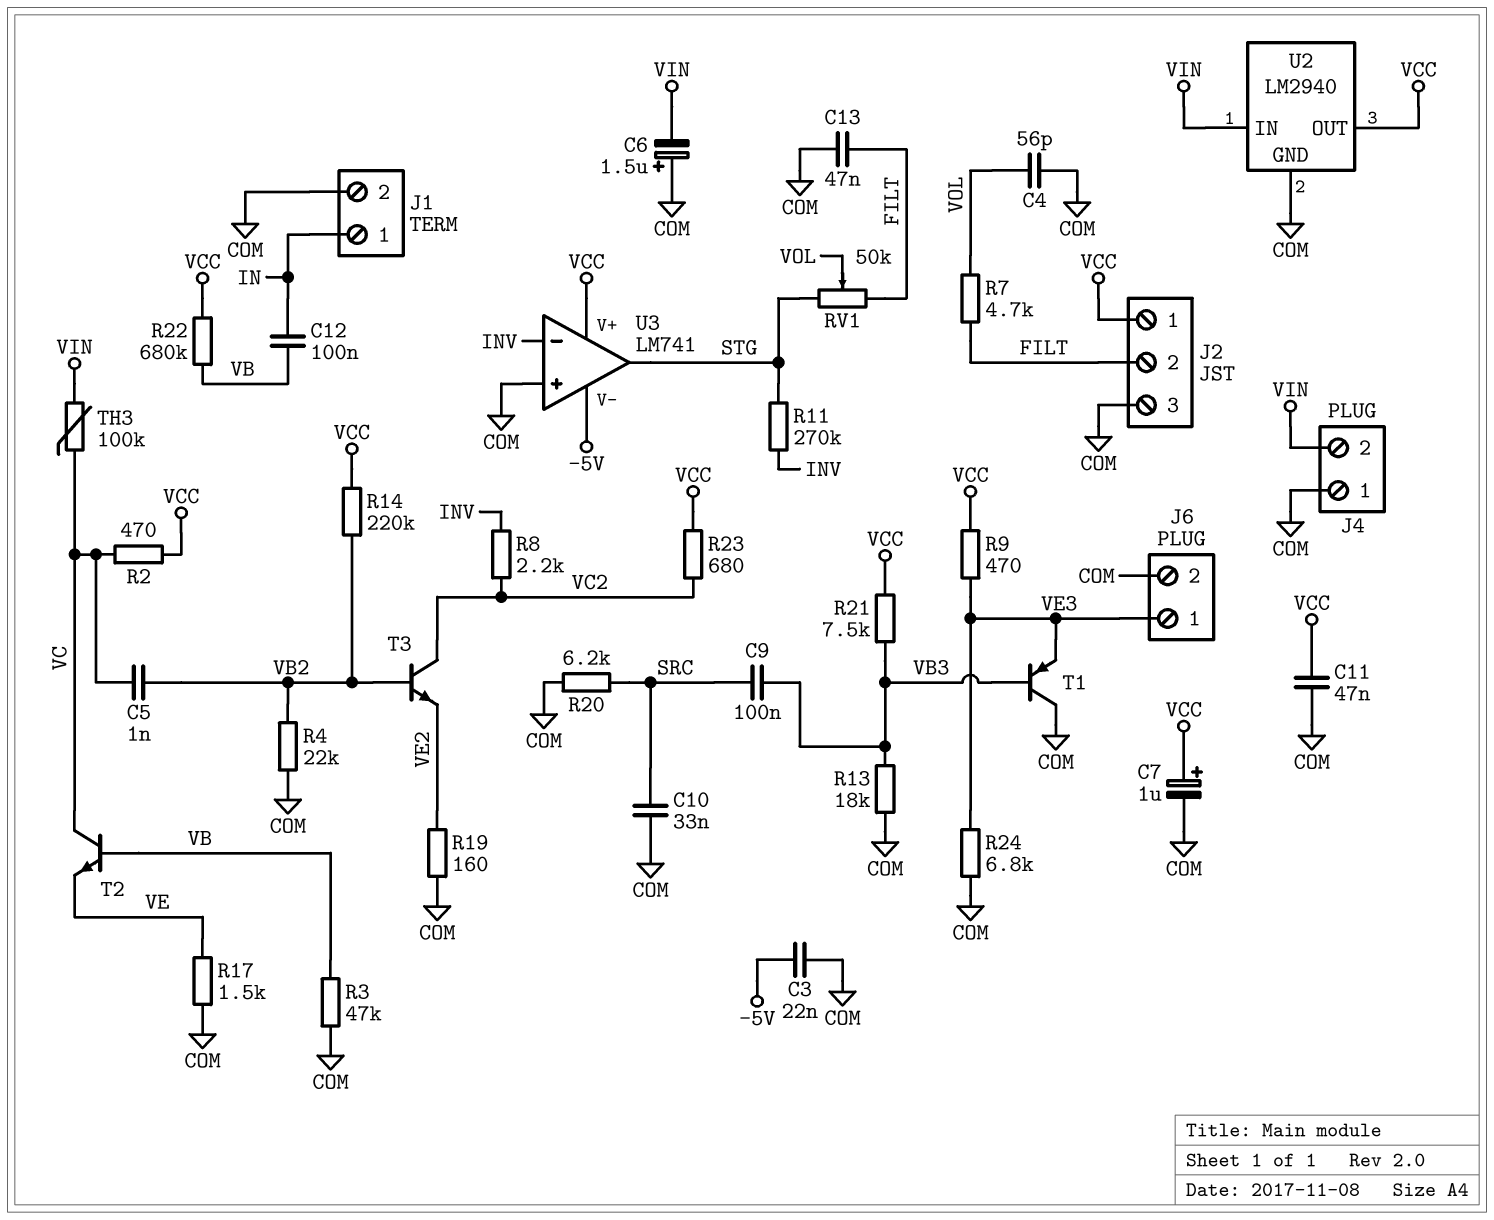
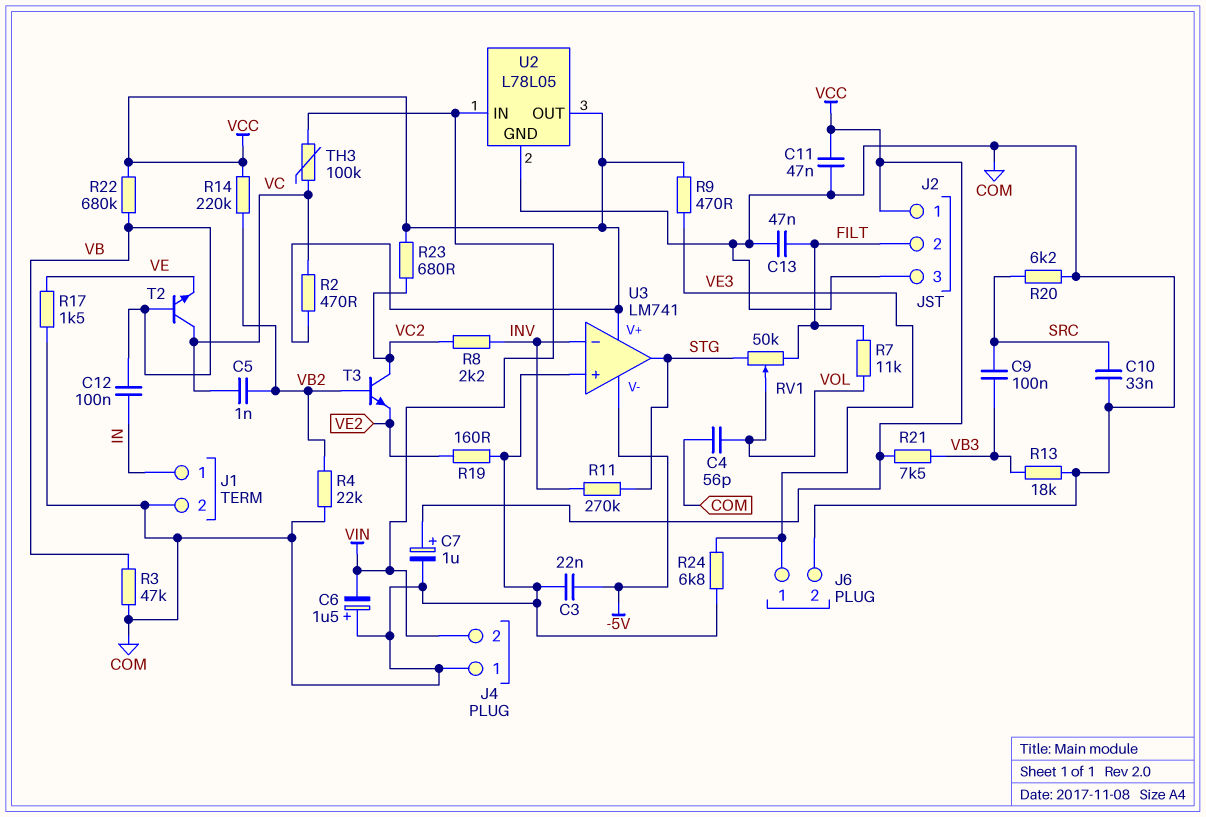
R7: 4.7k (FILT, VOL) -> 11k (FILT, VOL)
T1: PNP (B VB3, C COM, E VE3) -> none
U2: LM2940 -> L78L05

